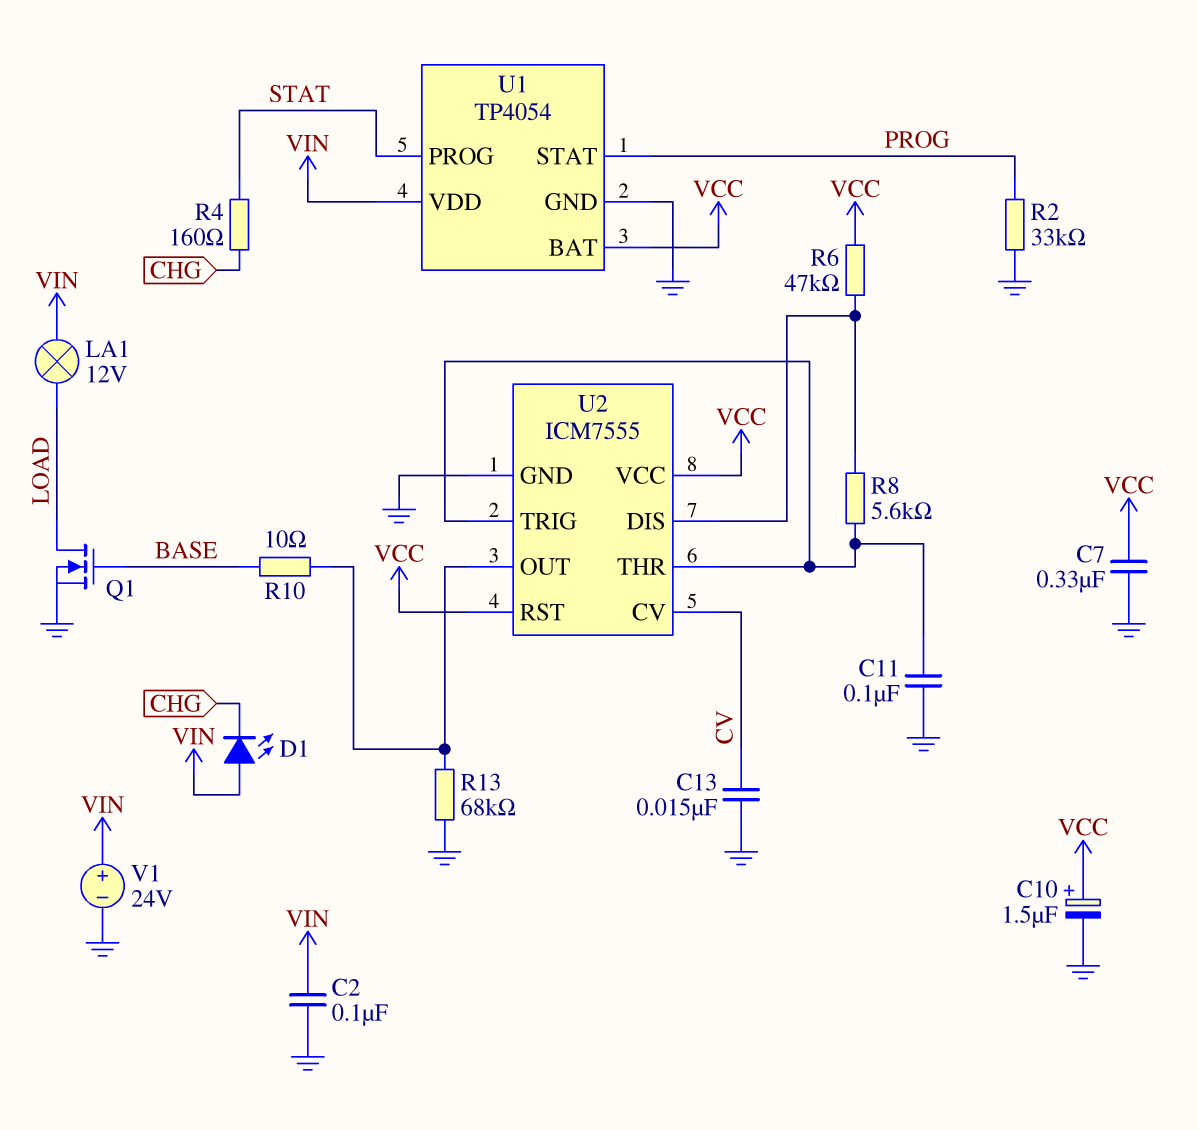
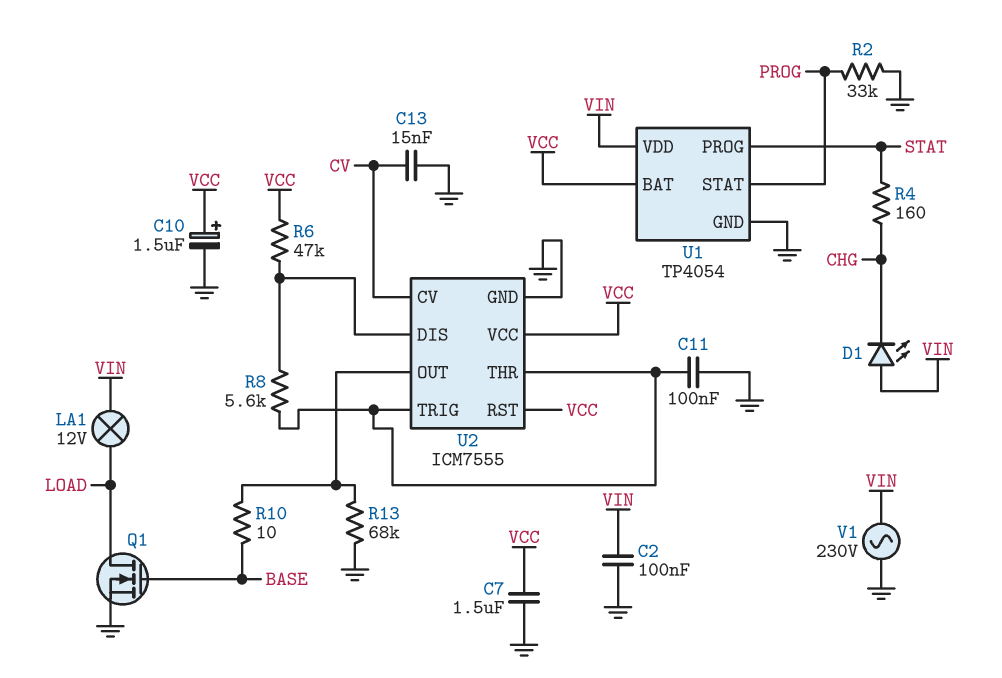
C7: 330nF (GND, VCC) -> 1.5uF (GND, VCC)
V1: 24V (plus VIN, minus GND) -> AC 230V (GND, VIN)

